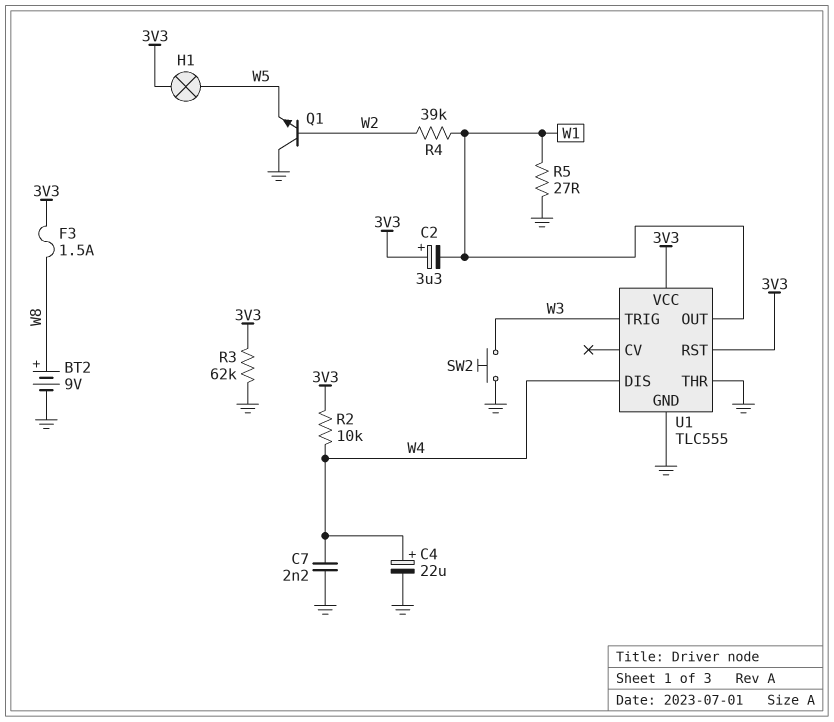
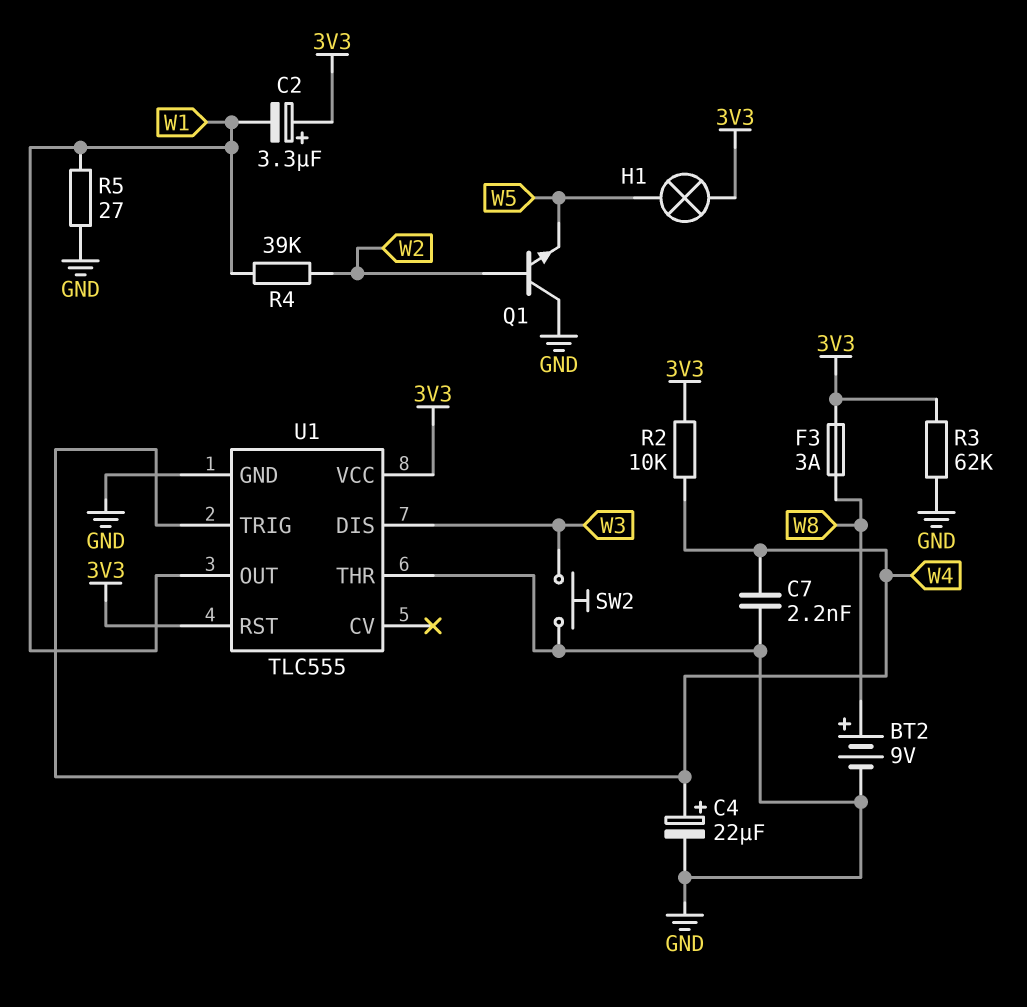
F3: 1.5A (3V3, W8) -> 3A (3V3, W8)
U1 pin DIS: W4 -> W3
U1 pin TRIG: W3 -> W4

